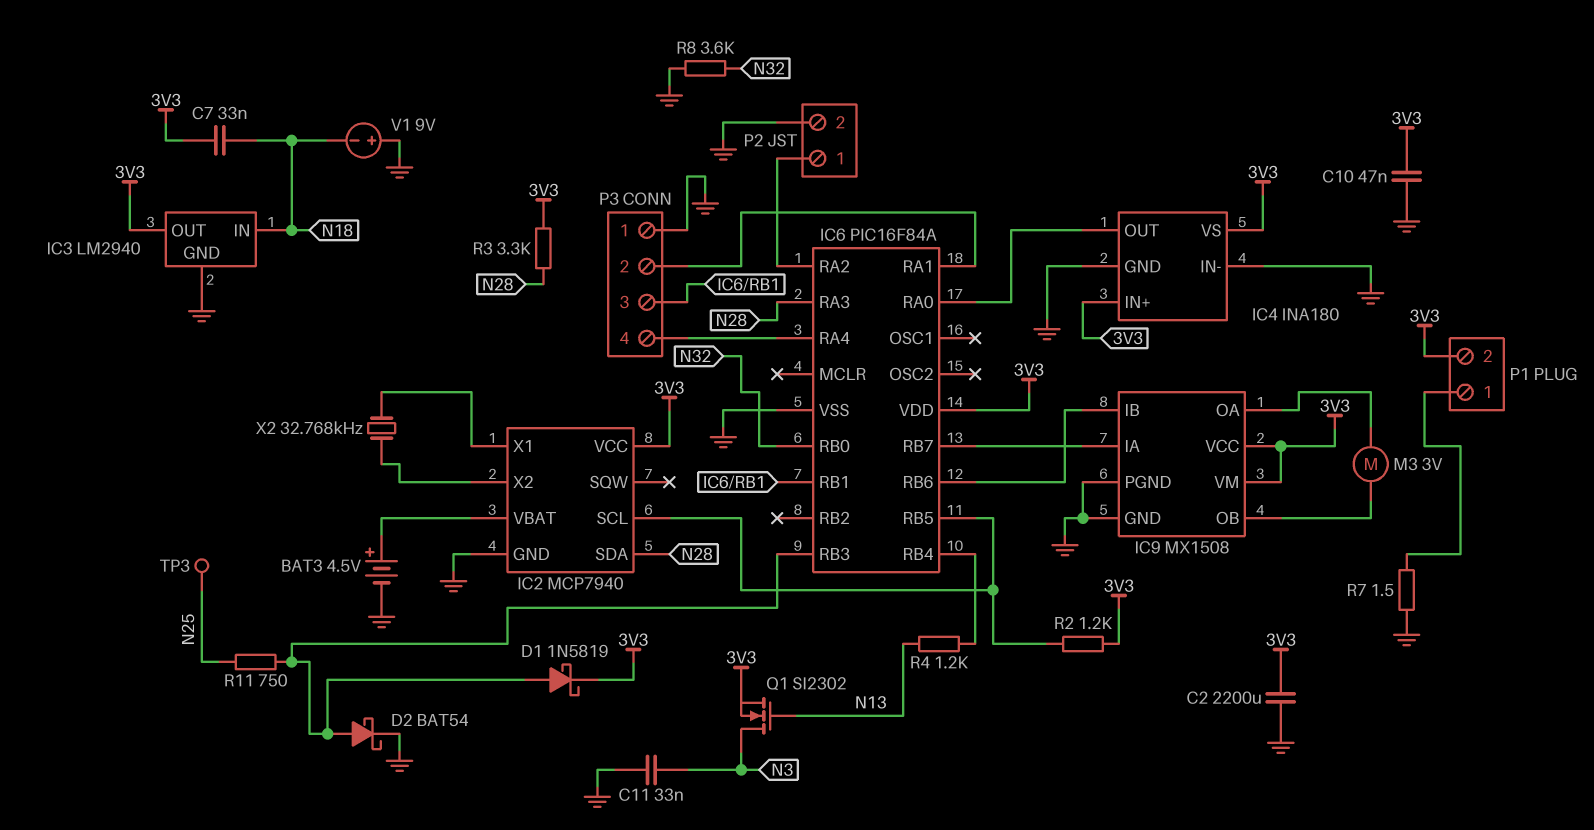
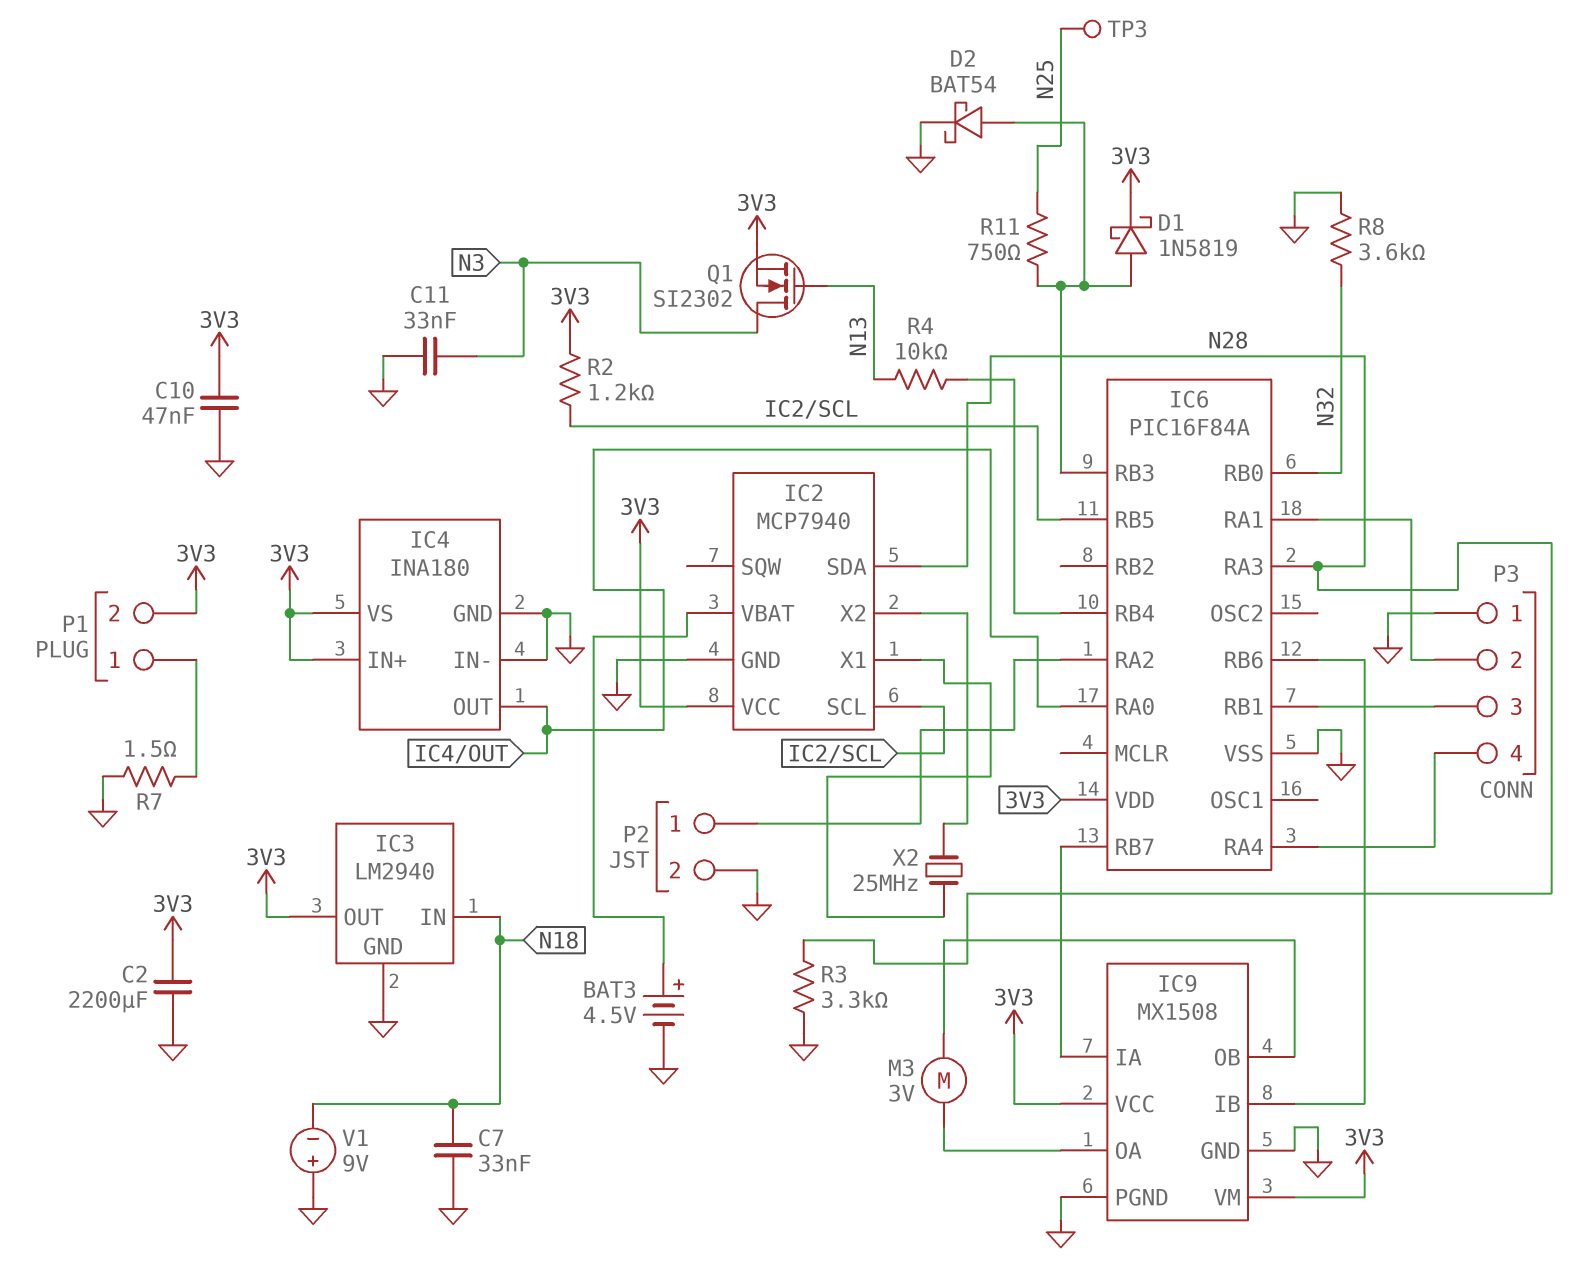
C7: 33nF (3V3, N18) -> 33nF (GND, N18)
R3: 3.3k (3V3, N28) -> 3.3k (GND, N28)
R4: 1.2k (IC6/RB4, N13) -> 10k (IC6/RB4, N13)
X2: 32.768kHz (IC2/X1, IC2/X2) -> 25MHz (IC2/X1, IC2/X2)

